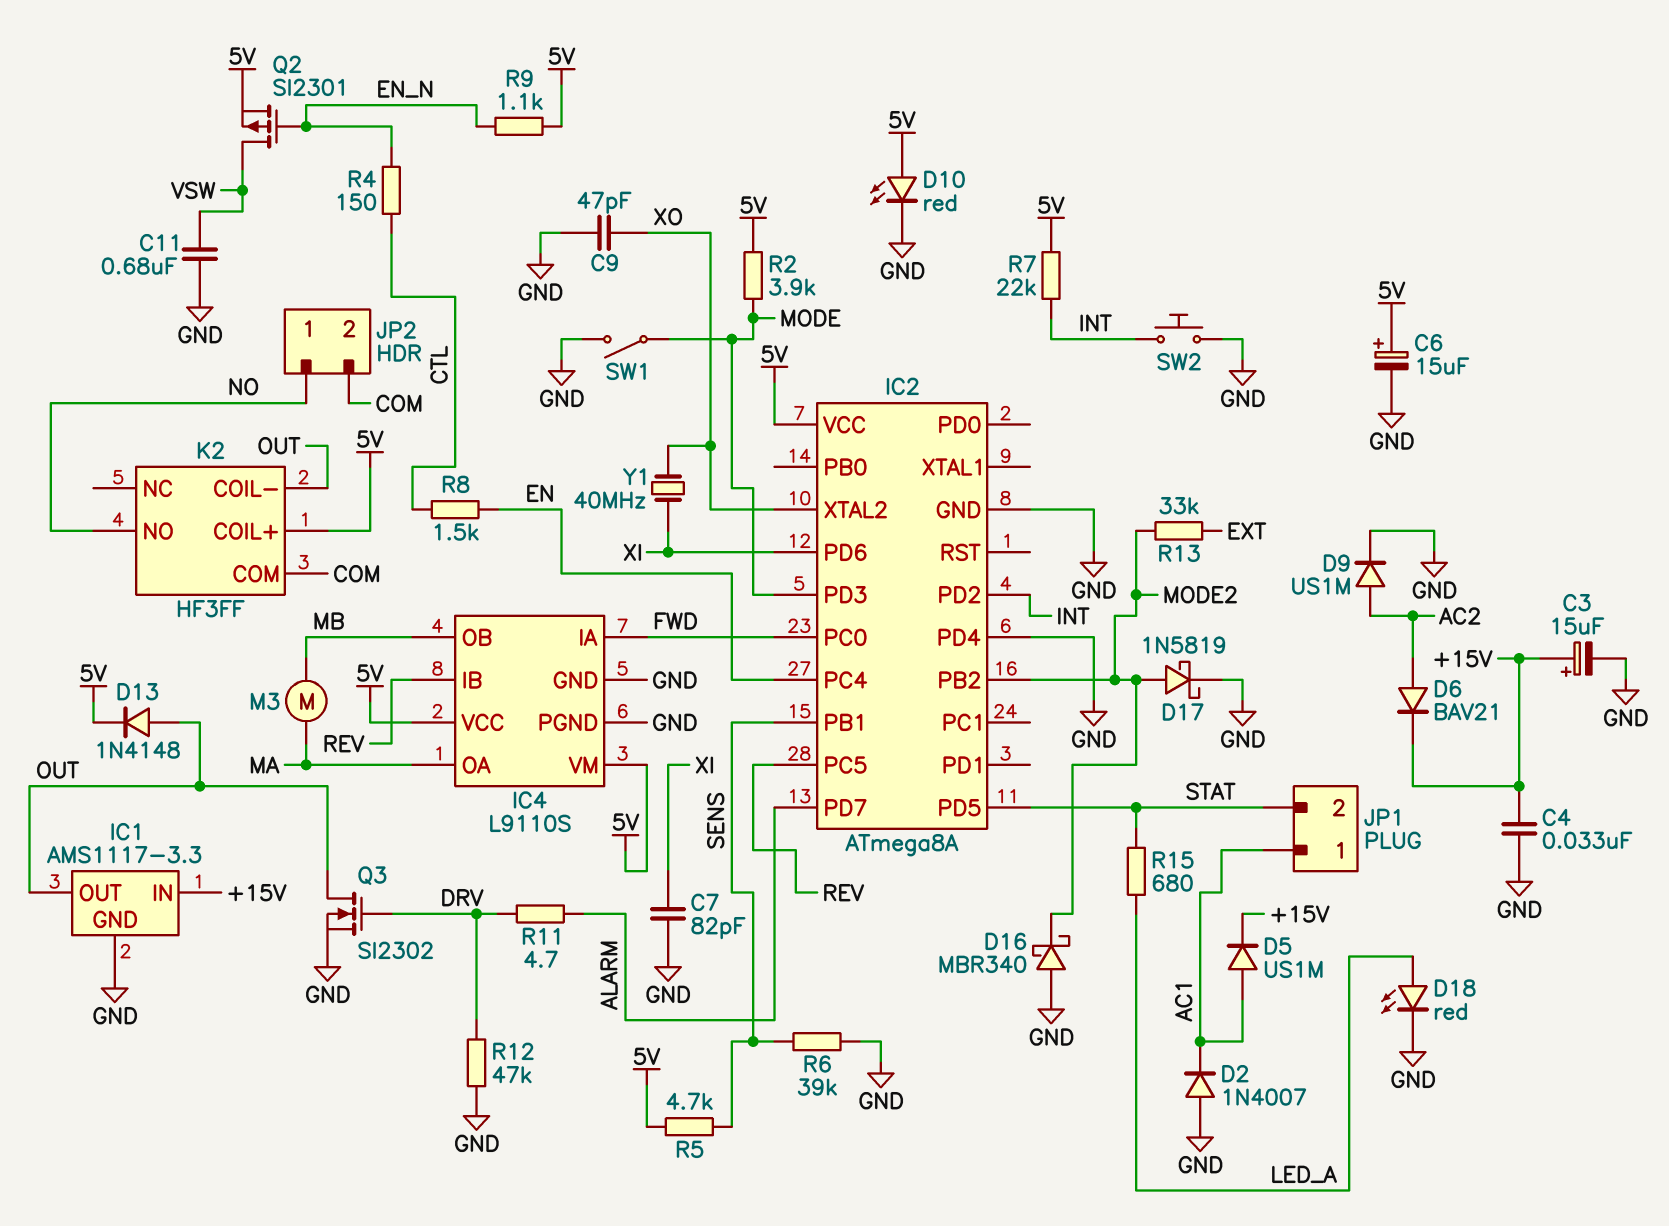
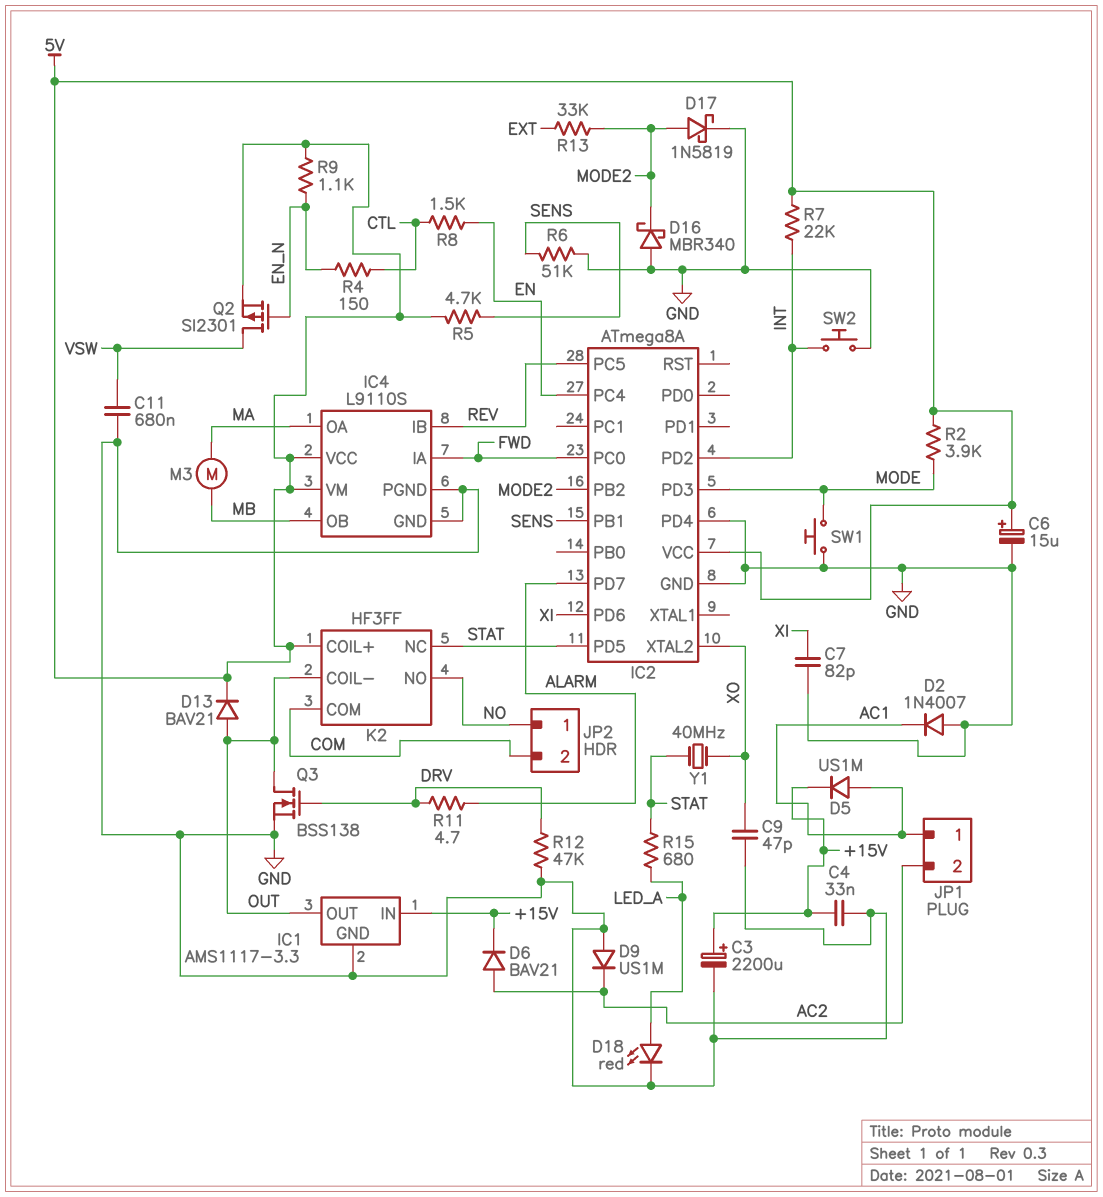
C3: 15uF (plus +15V, minus GND) -> 2200uF (plus +15V, minus GND)
D9: diode US1M (A AC2, K GND) -> diode US1M (A GND, K AC2)
D10: LED red (A 5V, K GND) -> none
D13: diode 1N4148 (A OUT, K 5V) -> diode BAV21 (A OUT, K 5V)
JP1 pin 2: STAT -> AC2
K2 pin NC: none -> STAT
Q3: NMOS SI2302 (G DRV, D OUT, S GND) -> NMOS BSS138 (G DRV, D OUT, S GND)
R6: 39k (GND, SENS) -> 51k (GND, SENS)
SW1: switch (GND, MODE) -> button (GND, MODE)
Y1: 40MHz (XI, XO) -> 40MHz (STAT, XO)

